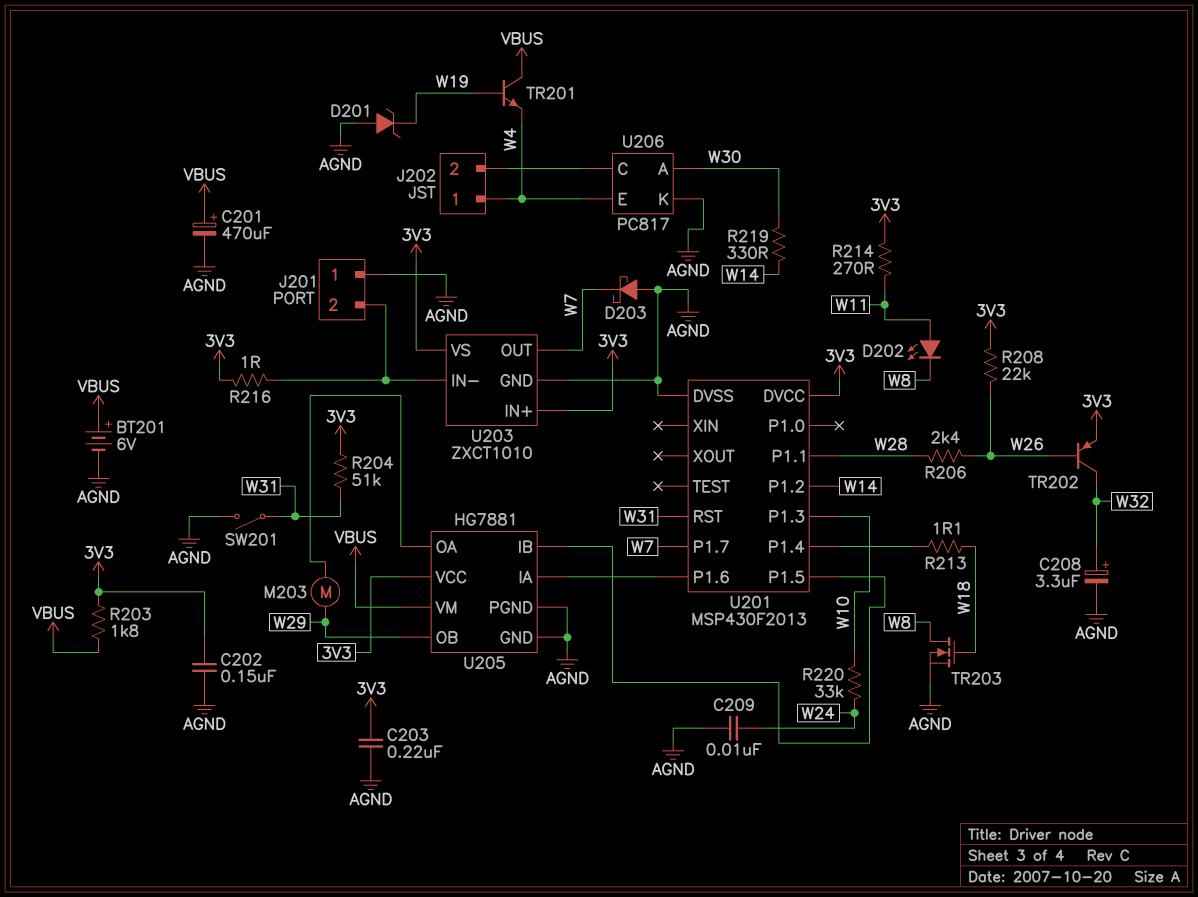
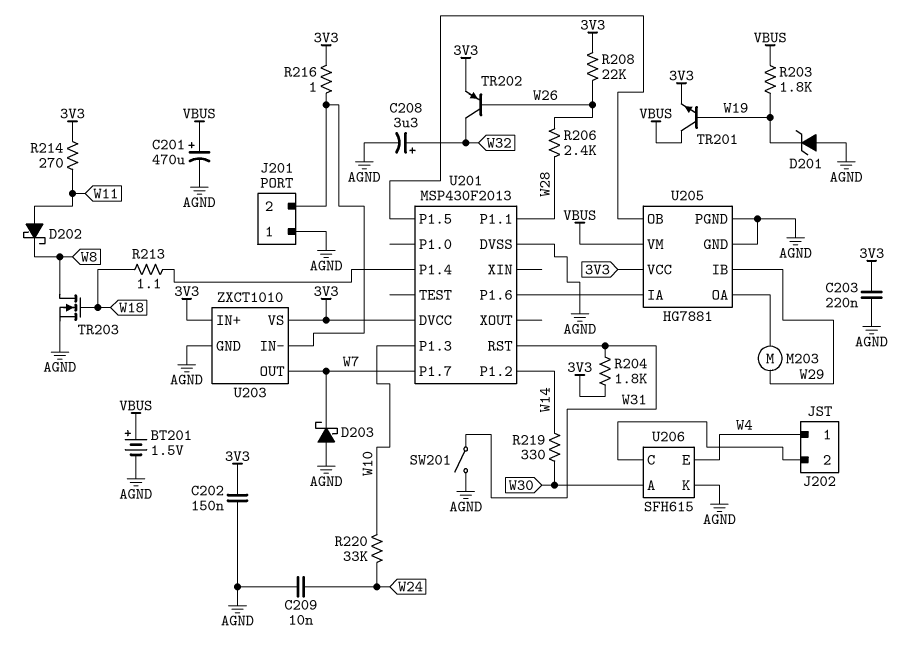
BT201: 6V (plus VBUS, minus AGND) -> 1.5V (plus VBUS, minus AGND)
D202: LED (A W11, K W8) -> schottky (A W11, K W8)
R203: 1.8k (3V3, VBUS) -> 1.8k (VBUS, W19)
R204: 51k (3V3, W31) -> 1.8k (3V3, W31)
TR201: NPN (B W19, C VBUS, E W4) -> NPN (B W19, C VBUS, E 3V3)
U205 pin IB: U201/P1.5 -> W29
U205 pin OB: W29 -> U201/P1.5
U206: PC817 -> SFH615

